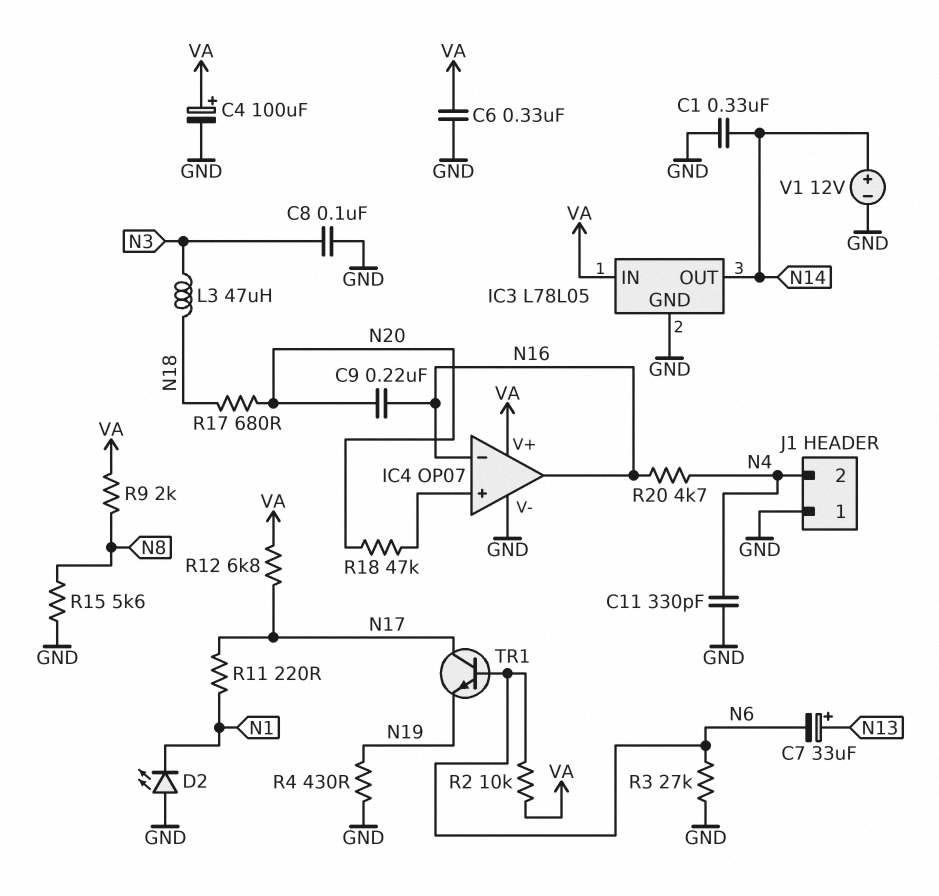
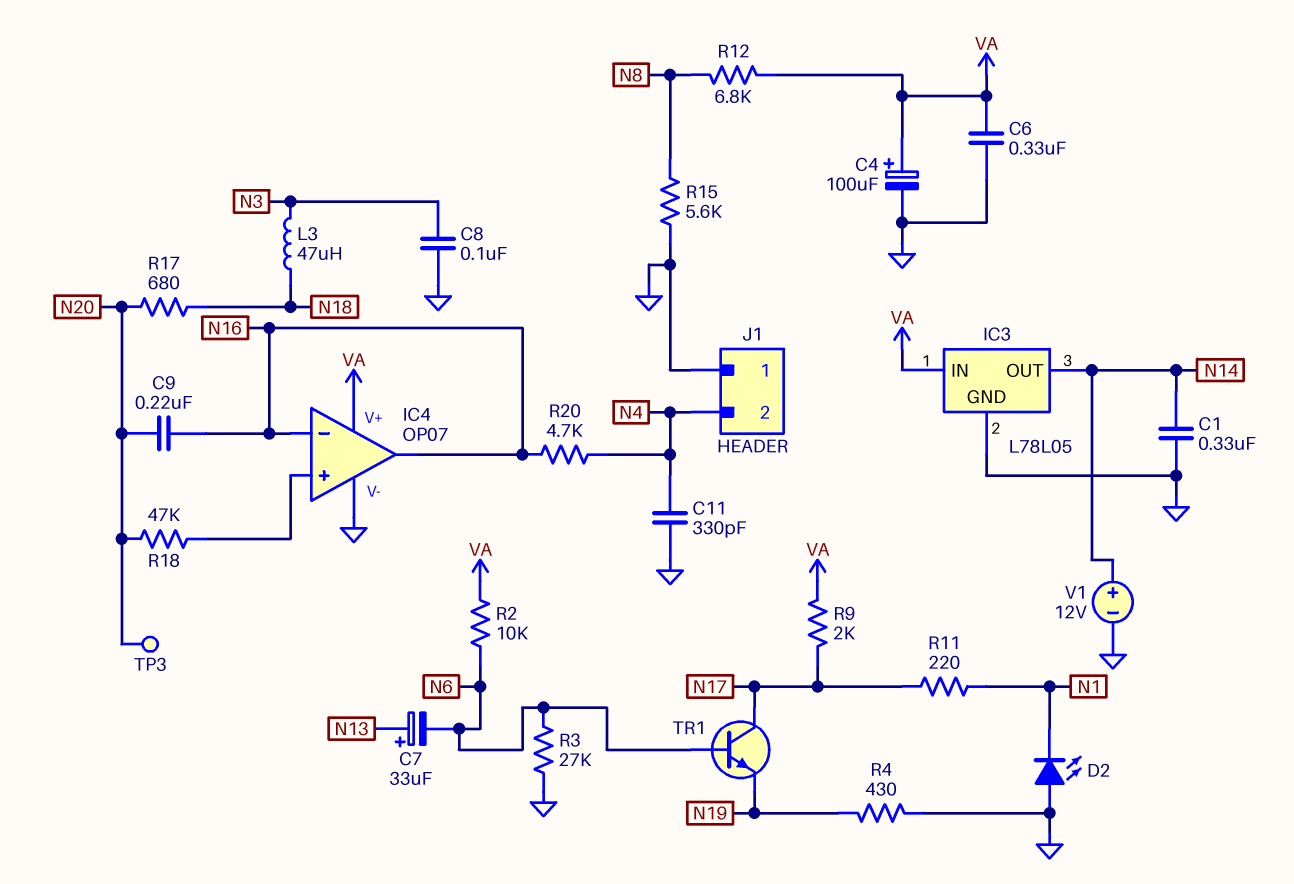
R9: 2k (N8, VA) -> 2k (N17, VA)
R12: 6.8k (N17, VA) -> 6.8k (N8, VA)
TP3: none -> test point (N20)

